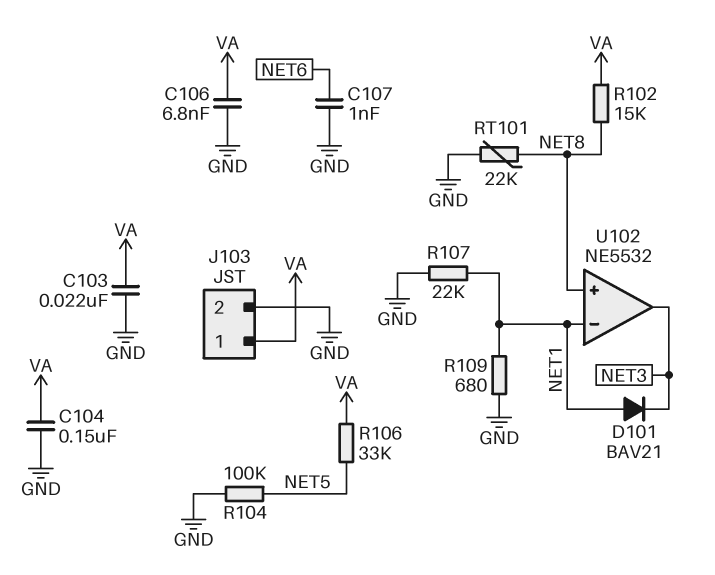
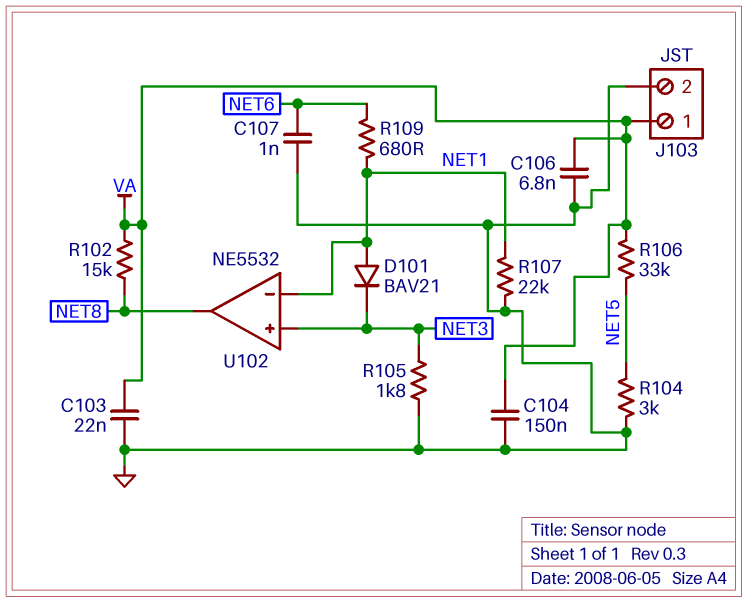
R104: 100k (GND, NET5) -> 3k (GND, NET5)
R105: none -> 1.8k (GND, NET3)
R109: 680 (GND, NET1) -> 680 (NET1, NET6)
RT101: 22k (GND, NET8) -> none
U102 pin in+: NET8 -> NET3
U102 pin out: NET3 -> NET8

